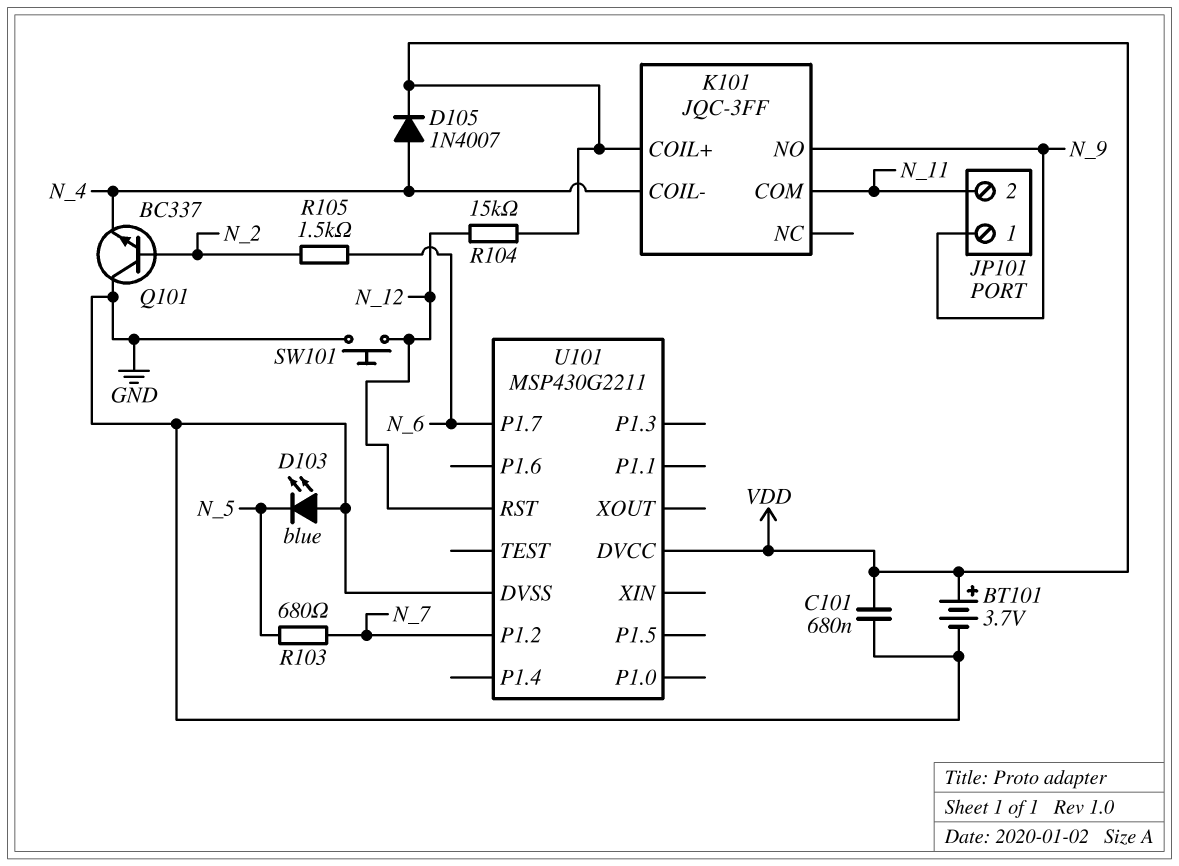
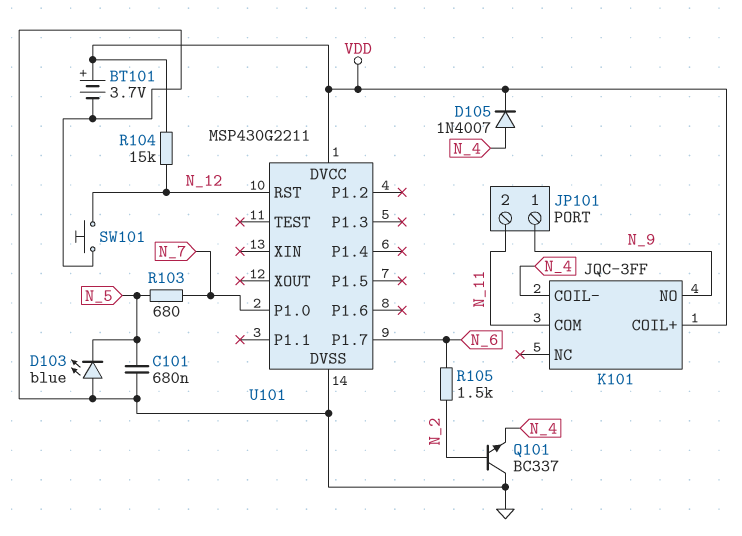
C101: 680nF (GND, VDD) -> 680nF (GND, N_5)
U101 pin P1.0: none -> N_7
U101 pin P1.2: N_7 -> none

